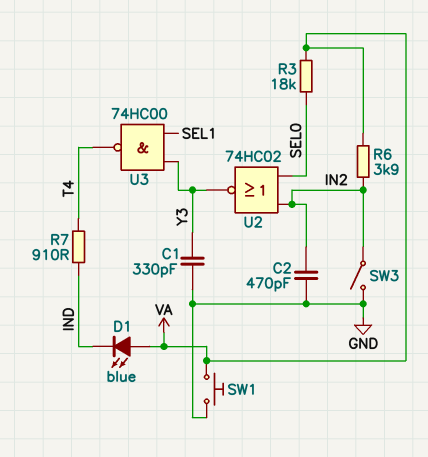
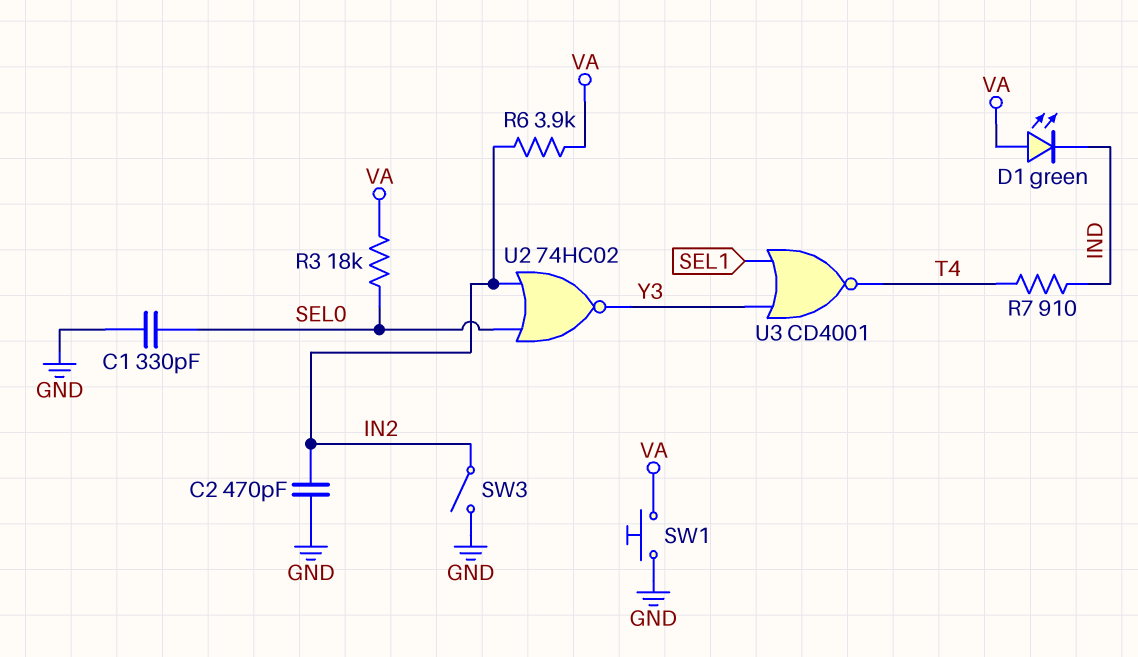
C1: 330pF (GND, Y3) -> 330pF (GND, SEL0)
D1: LED blue (A VA, K IND) -> LED green (A VA, K IND)
U3: NAND 74HC00 (in SEL1, in Y3, out T4) -> NOR CD4001 (in SEL1, in Y3, out T4)

